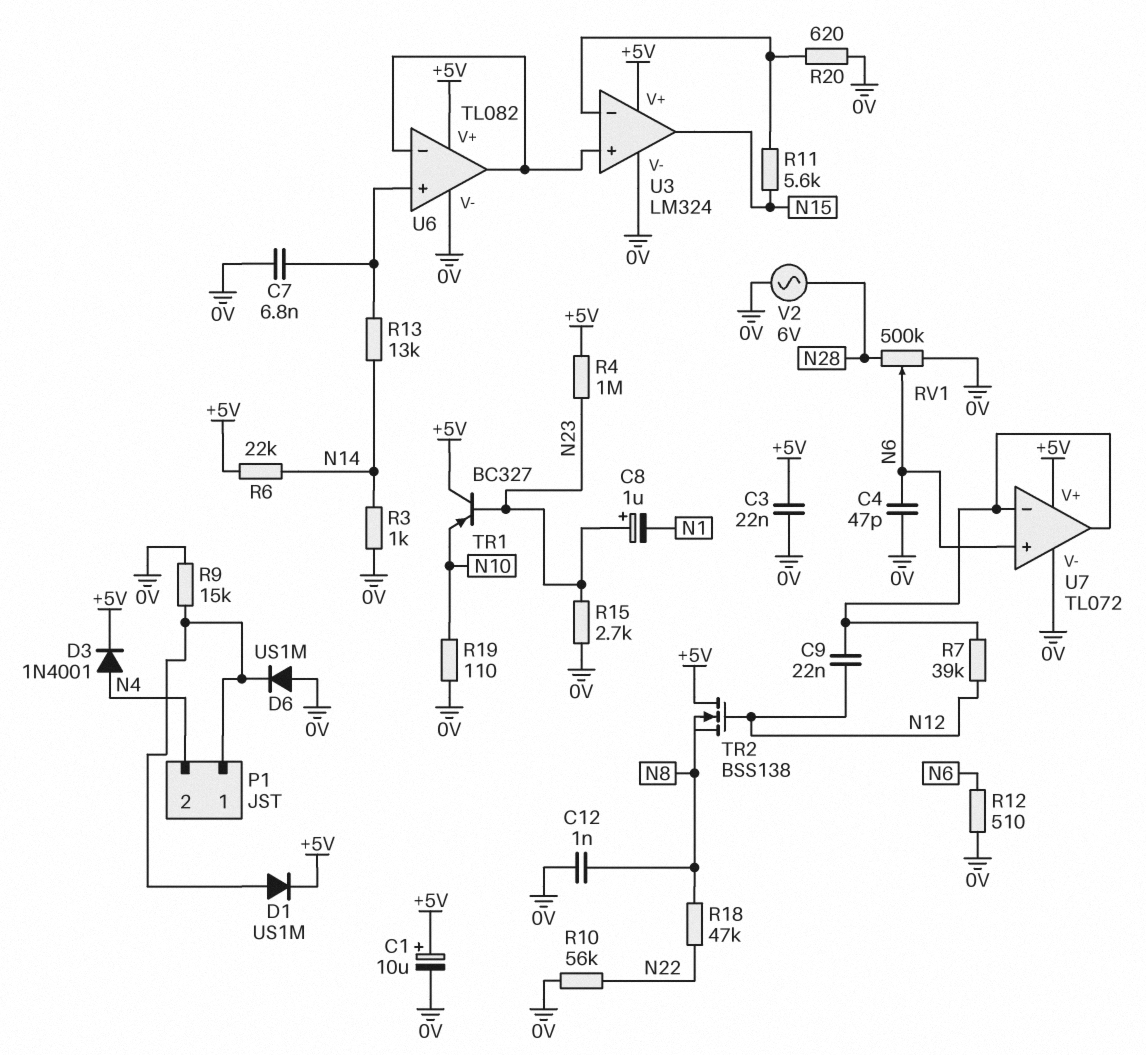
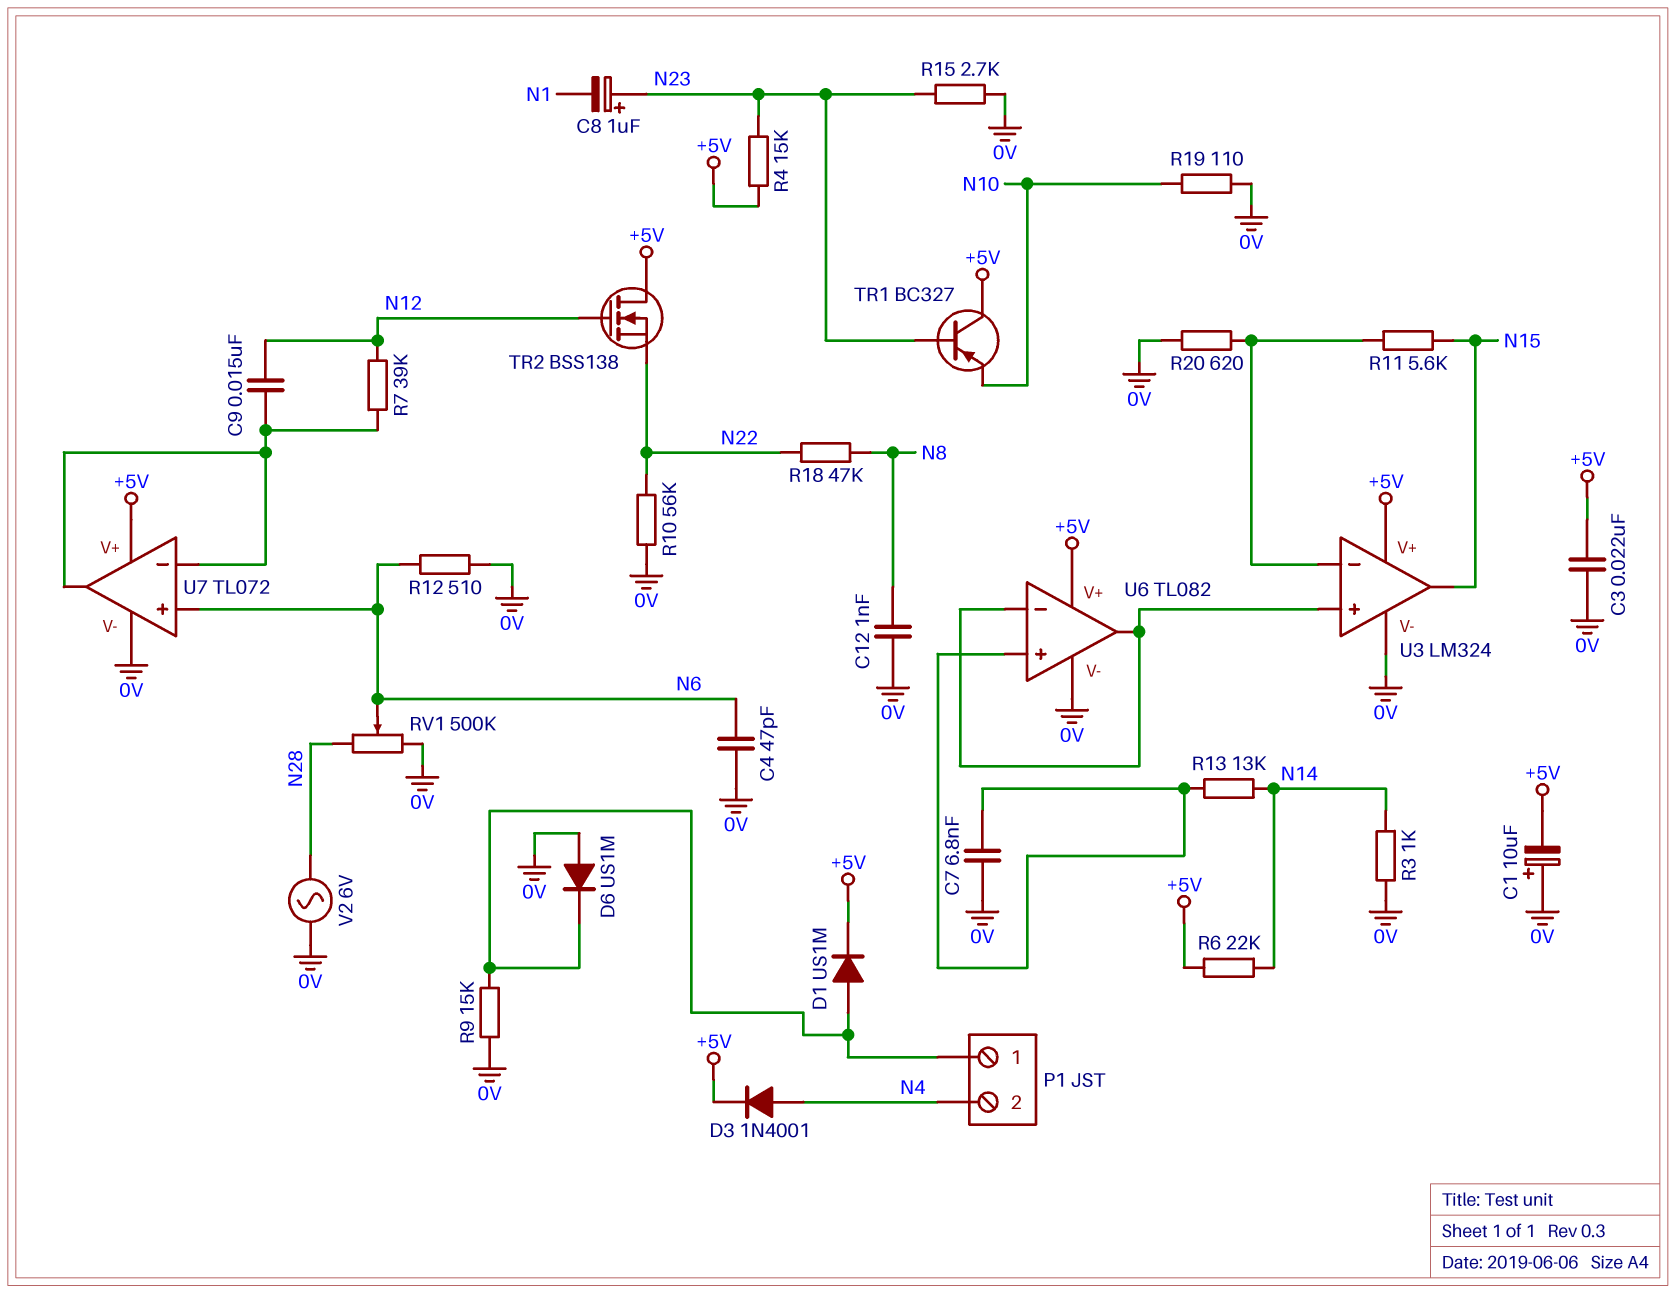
C1: 10uF (plus +5V, minus 0V) -> 10uF (plus 0V, minus +5V)
C9: 22nF (N12, U7/in-) -> 15nF (N12, U7/in-)
R4: 1M (+5V, N23) -> 15k (+5V, N23)
TR2: NMOS BSS138 (G N12, D +5V, S N8) -> NMOS BSS138 (G N12, D +5V, S N22)

